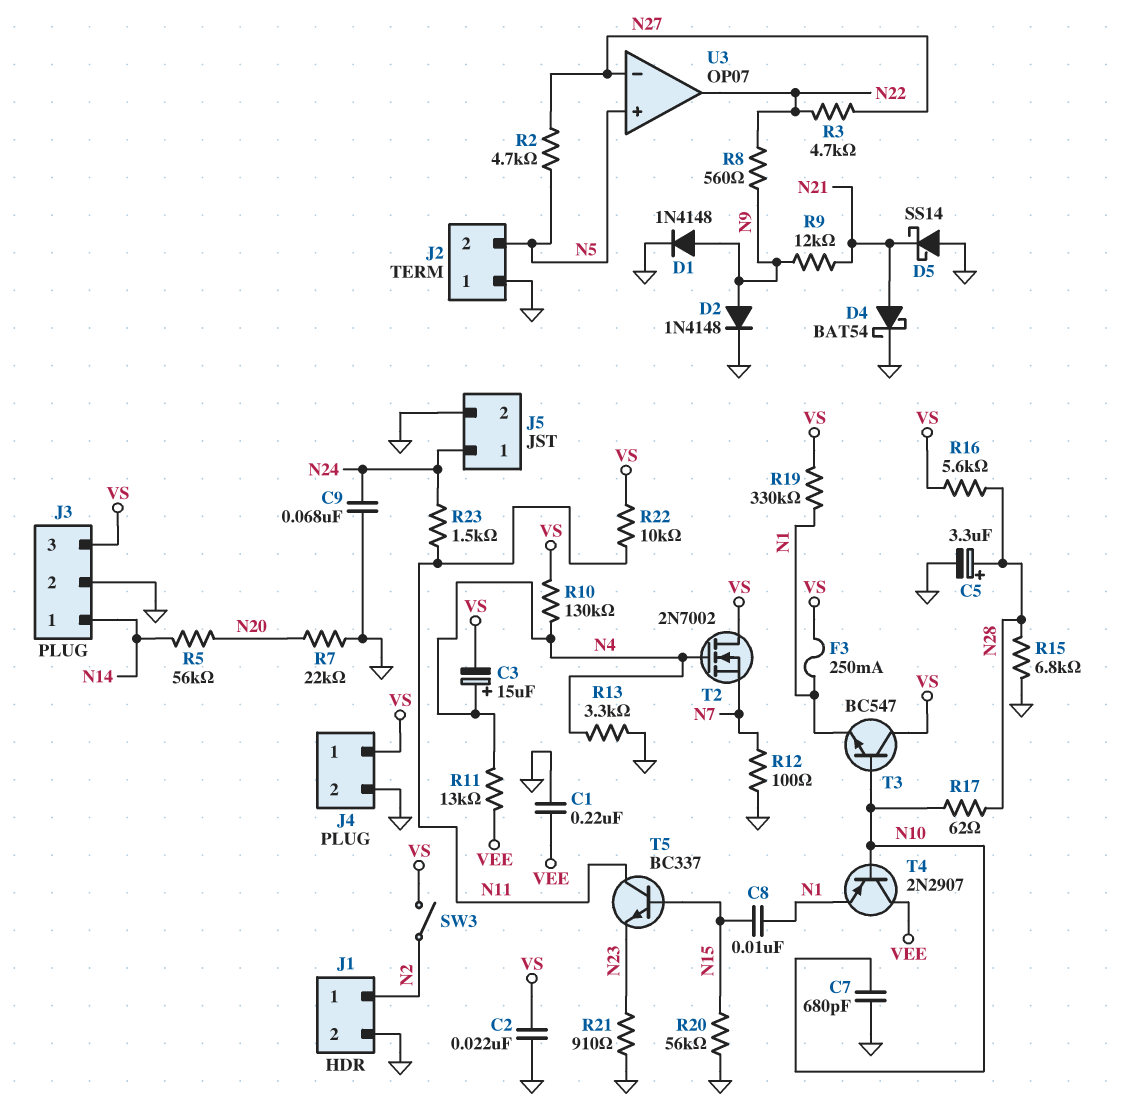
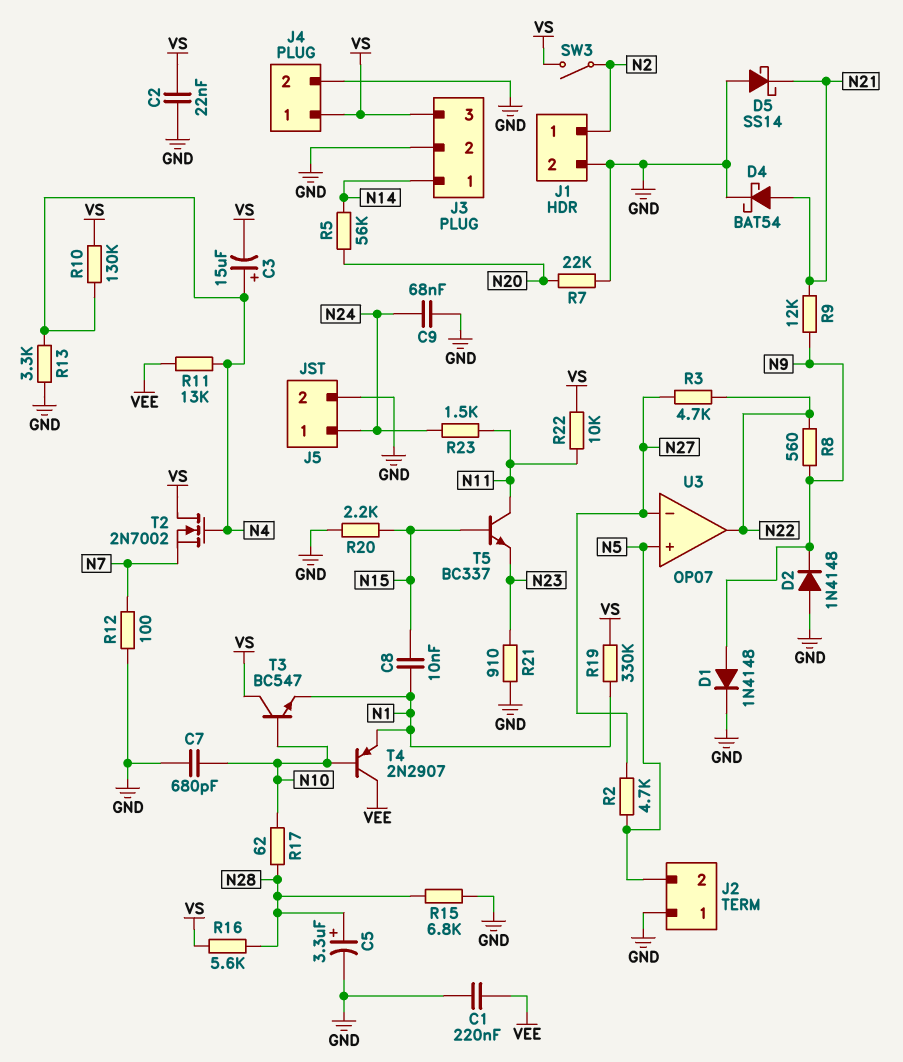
D2: diode 1N4148 (A N9, K GND) -> diode 1N4148 (A GND, K N9)
F3: 250mA (N1, VS) -> none
R20: 56k (GND, N15) -> 2.2k (GND, N15)

